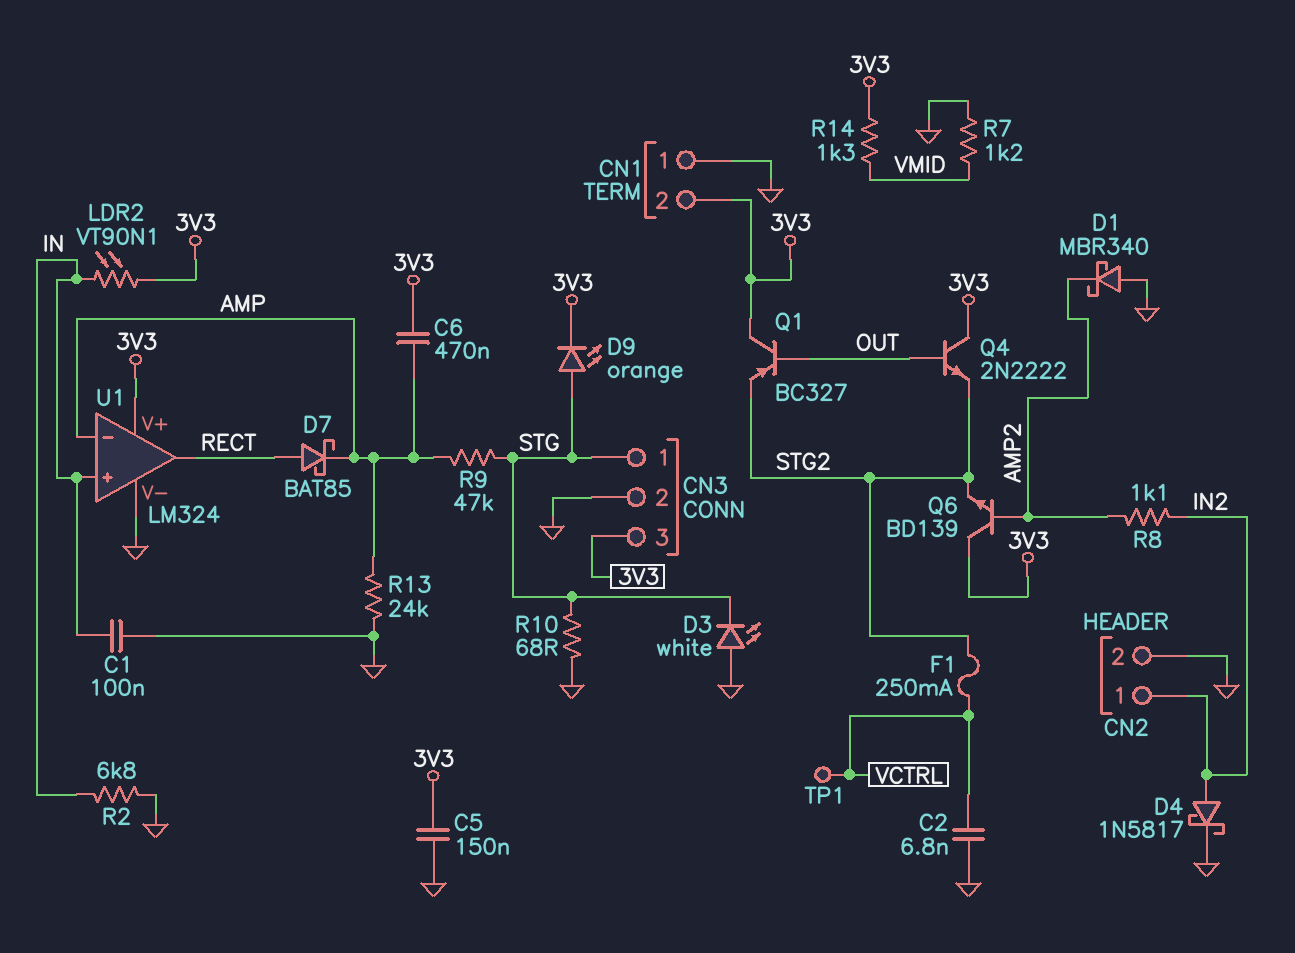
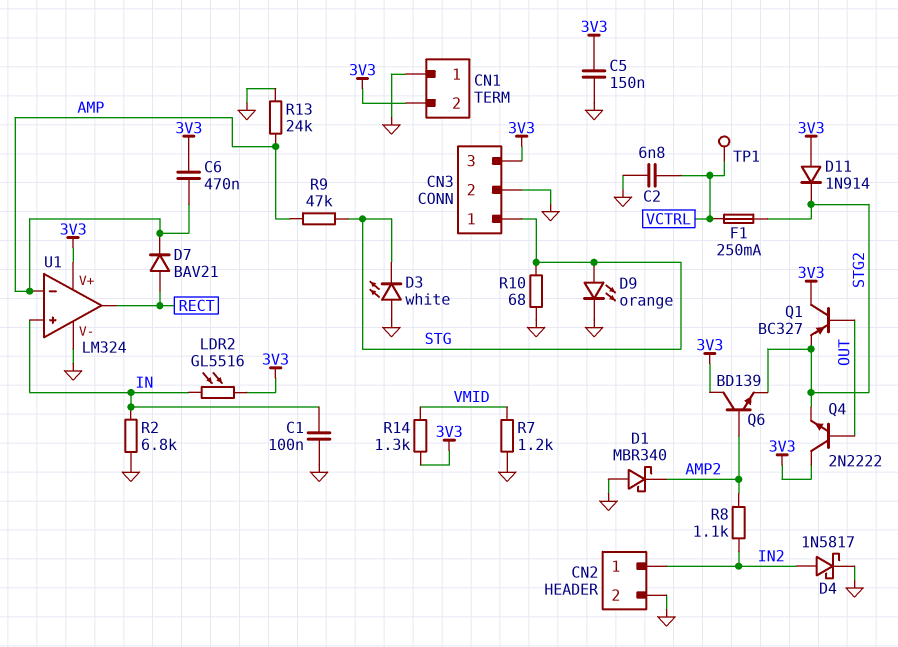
D7: schottky BAT85 (A RECT, K AMP) -> diode BAV21 (A RECT, K AMP)
D9: LED orange (A STG, K 3V3) -> LED orange (A STG, K GND)
D11: none -> diode 1N914 (A 3V3, K STG2)
LDR2: VT90N1 (3V3, IN) -> GL5516 (3V3, IN)

